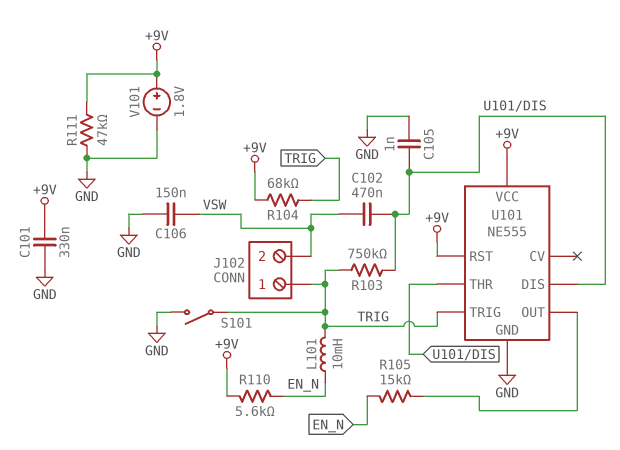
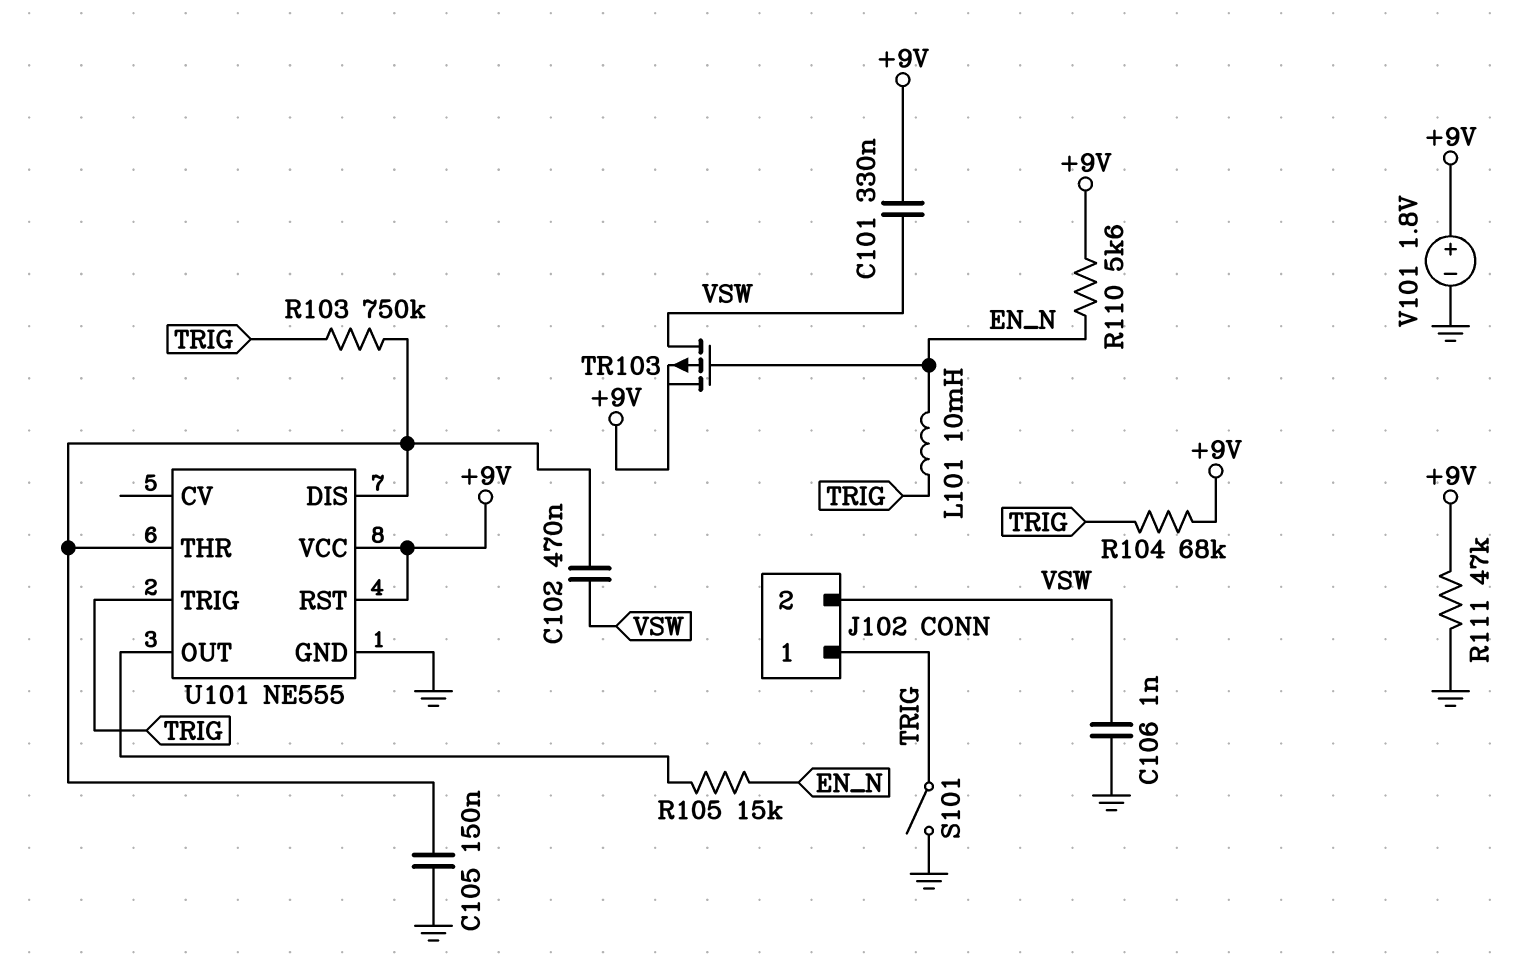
C101: 330nF (+9V, GND) -> 330nF (+9V, VSW)
C105: 1nF (GND, U101/DIS) -> 150nF (GND, U101/DIS)
C106: 150nF (GND, VSW) -> 1nF (GND, VSW)
TR103: none -> PMOS (G EN_N, D VSW, S +9V)

